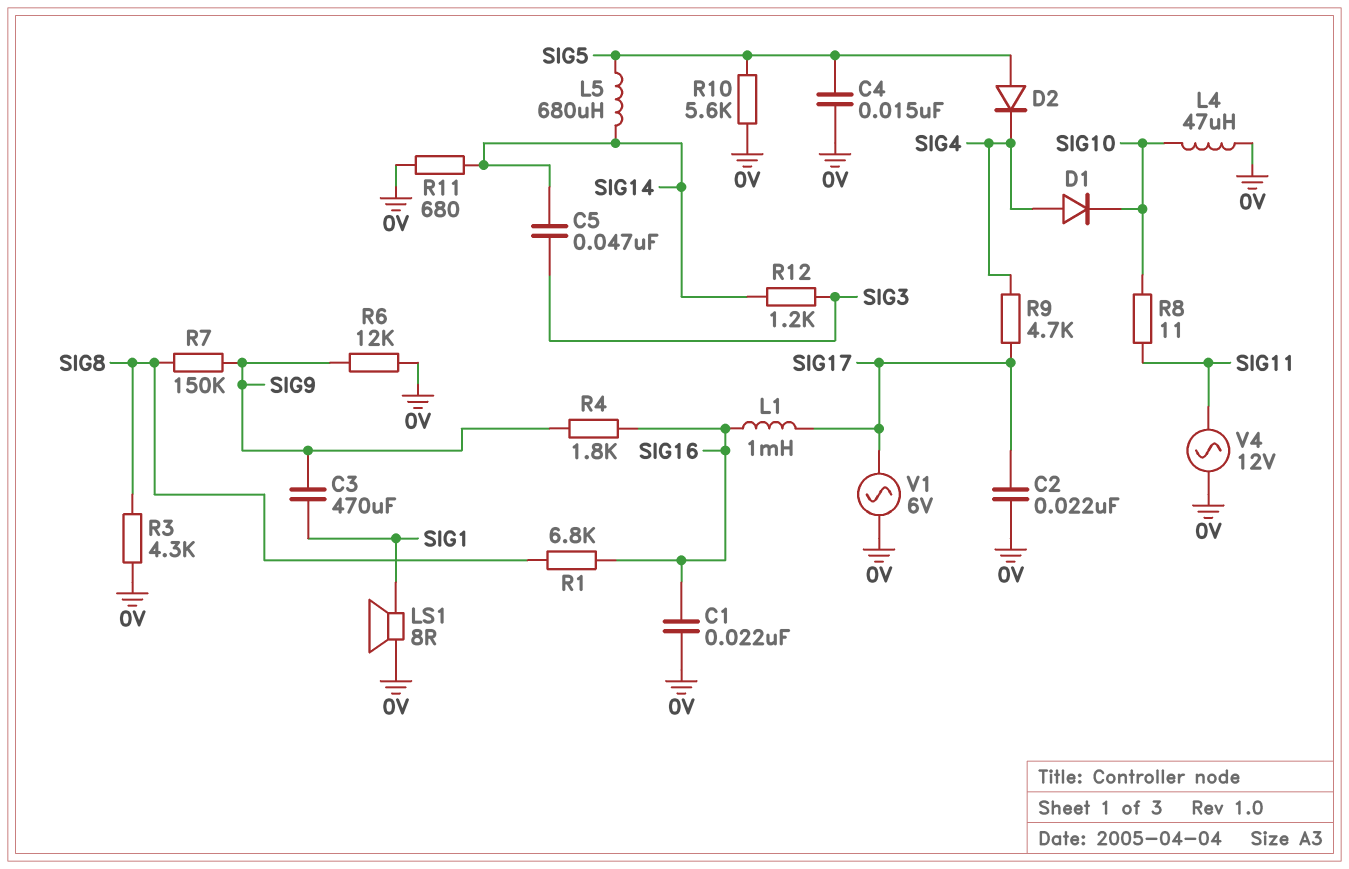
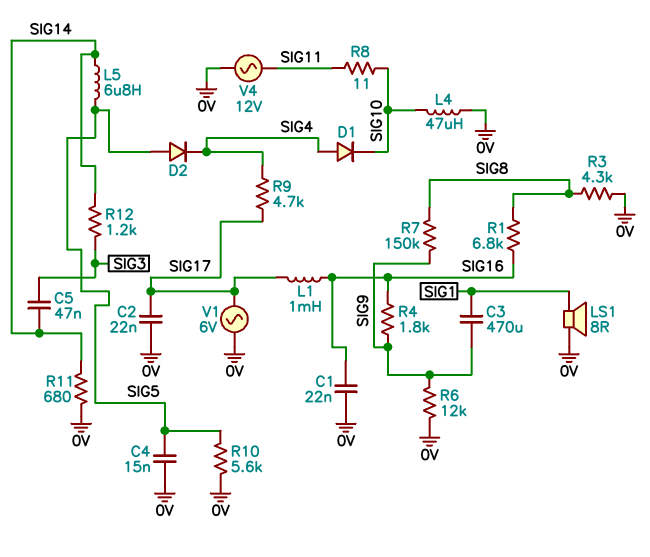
L5: 680uH (SIG5, SIG14) -> 6.8uH (SIG5, SIG14)

